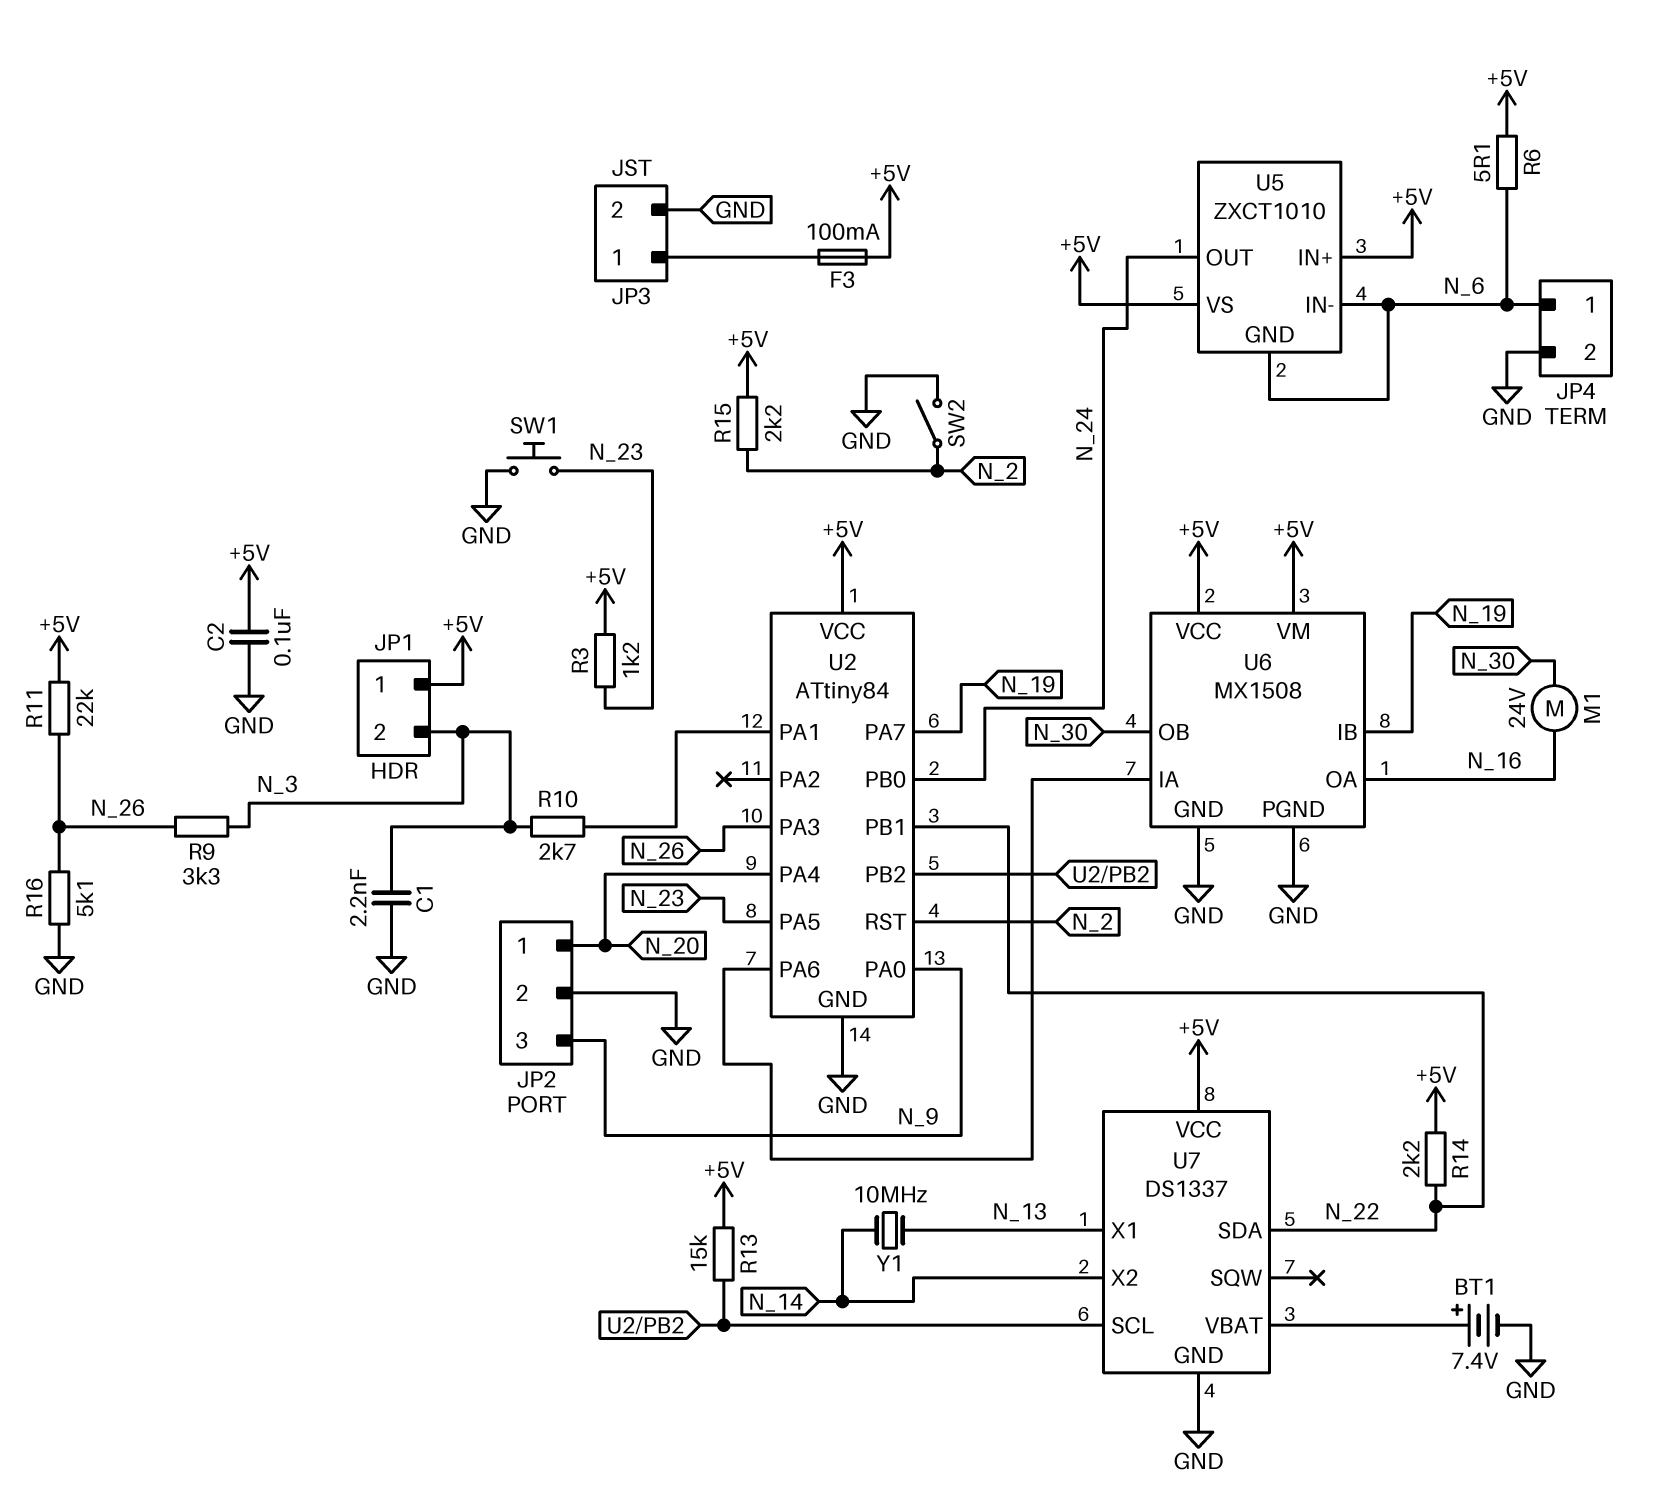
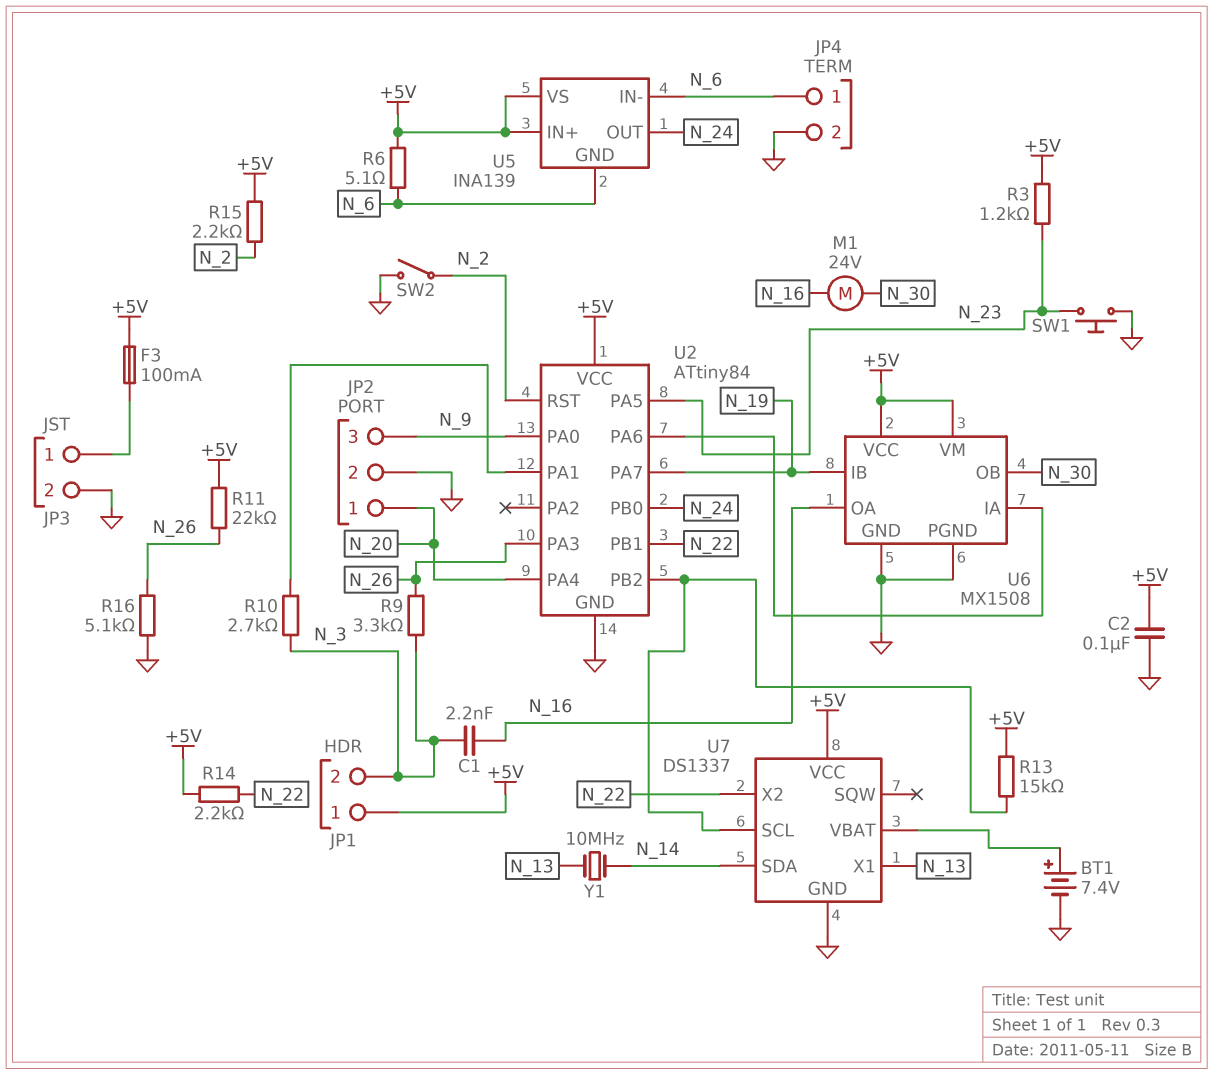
C1: 2.2nF (GND, N_3) -> 2.2nF (N_3, N_16)
U5: ZXCT1010 -> INA139
U7 pin SDA: N_22 -> N_14
U7 pin X2: N_14 -> N_22

